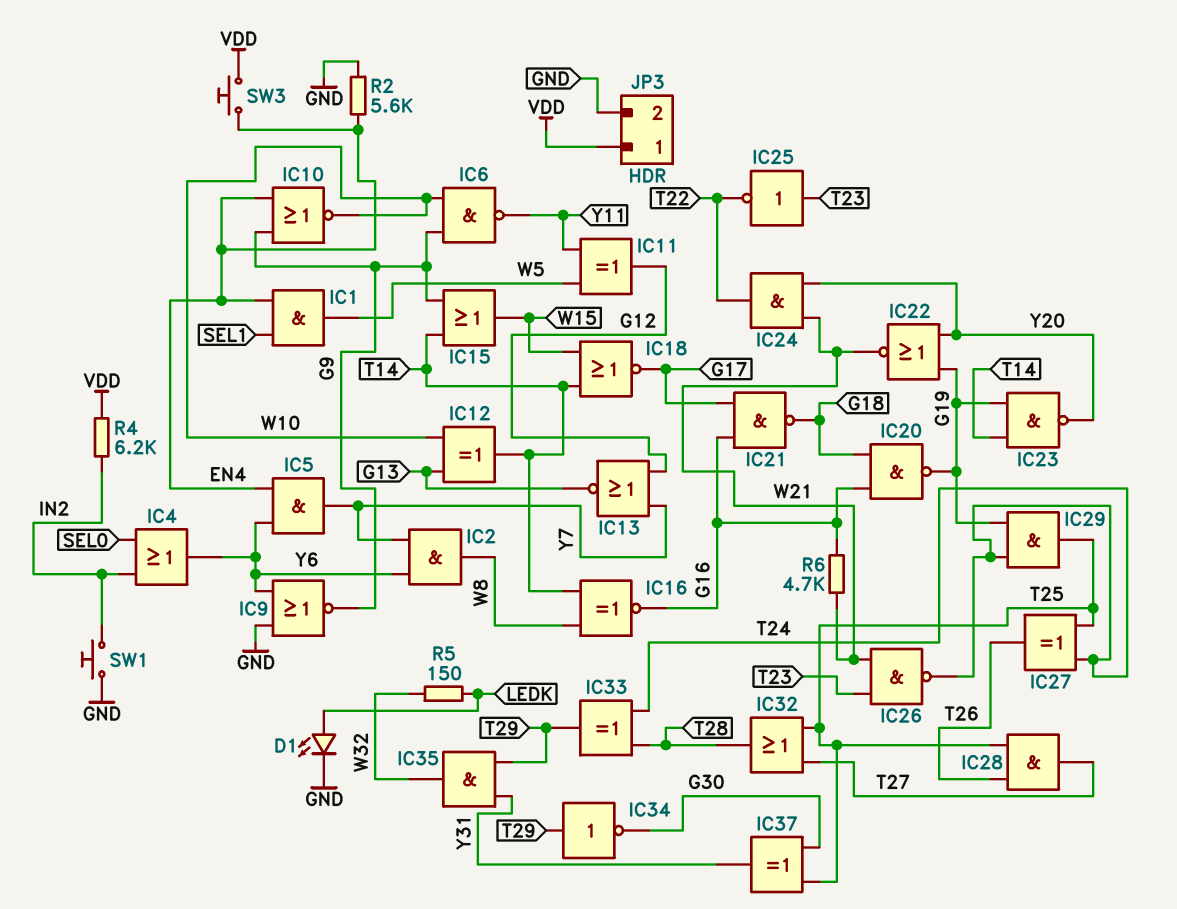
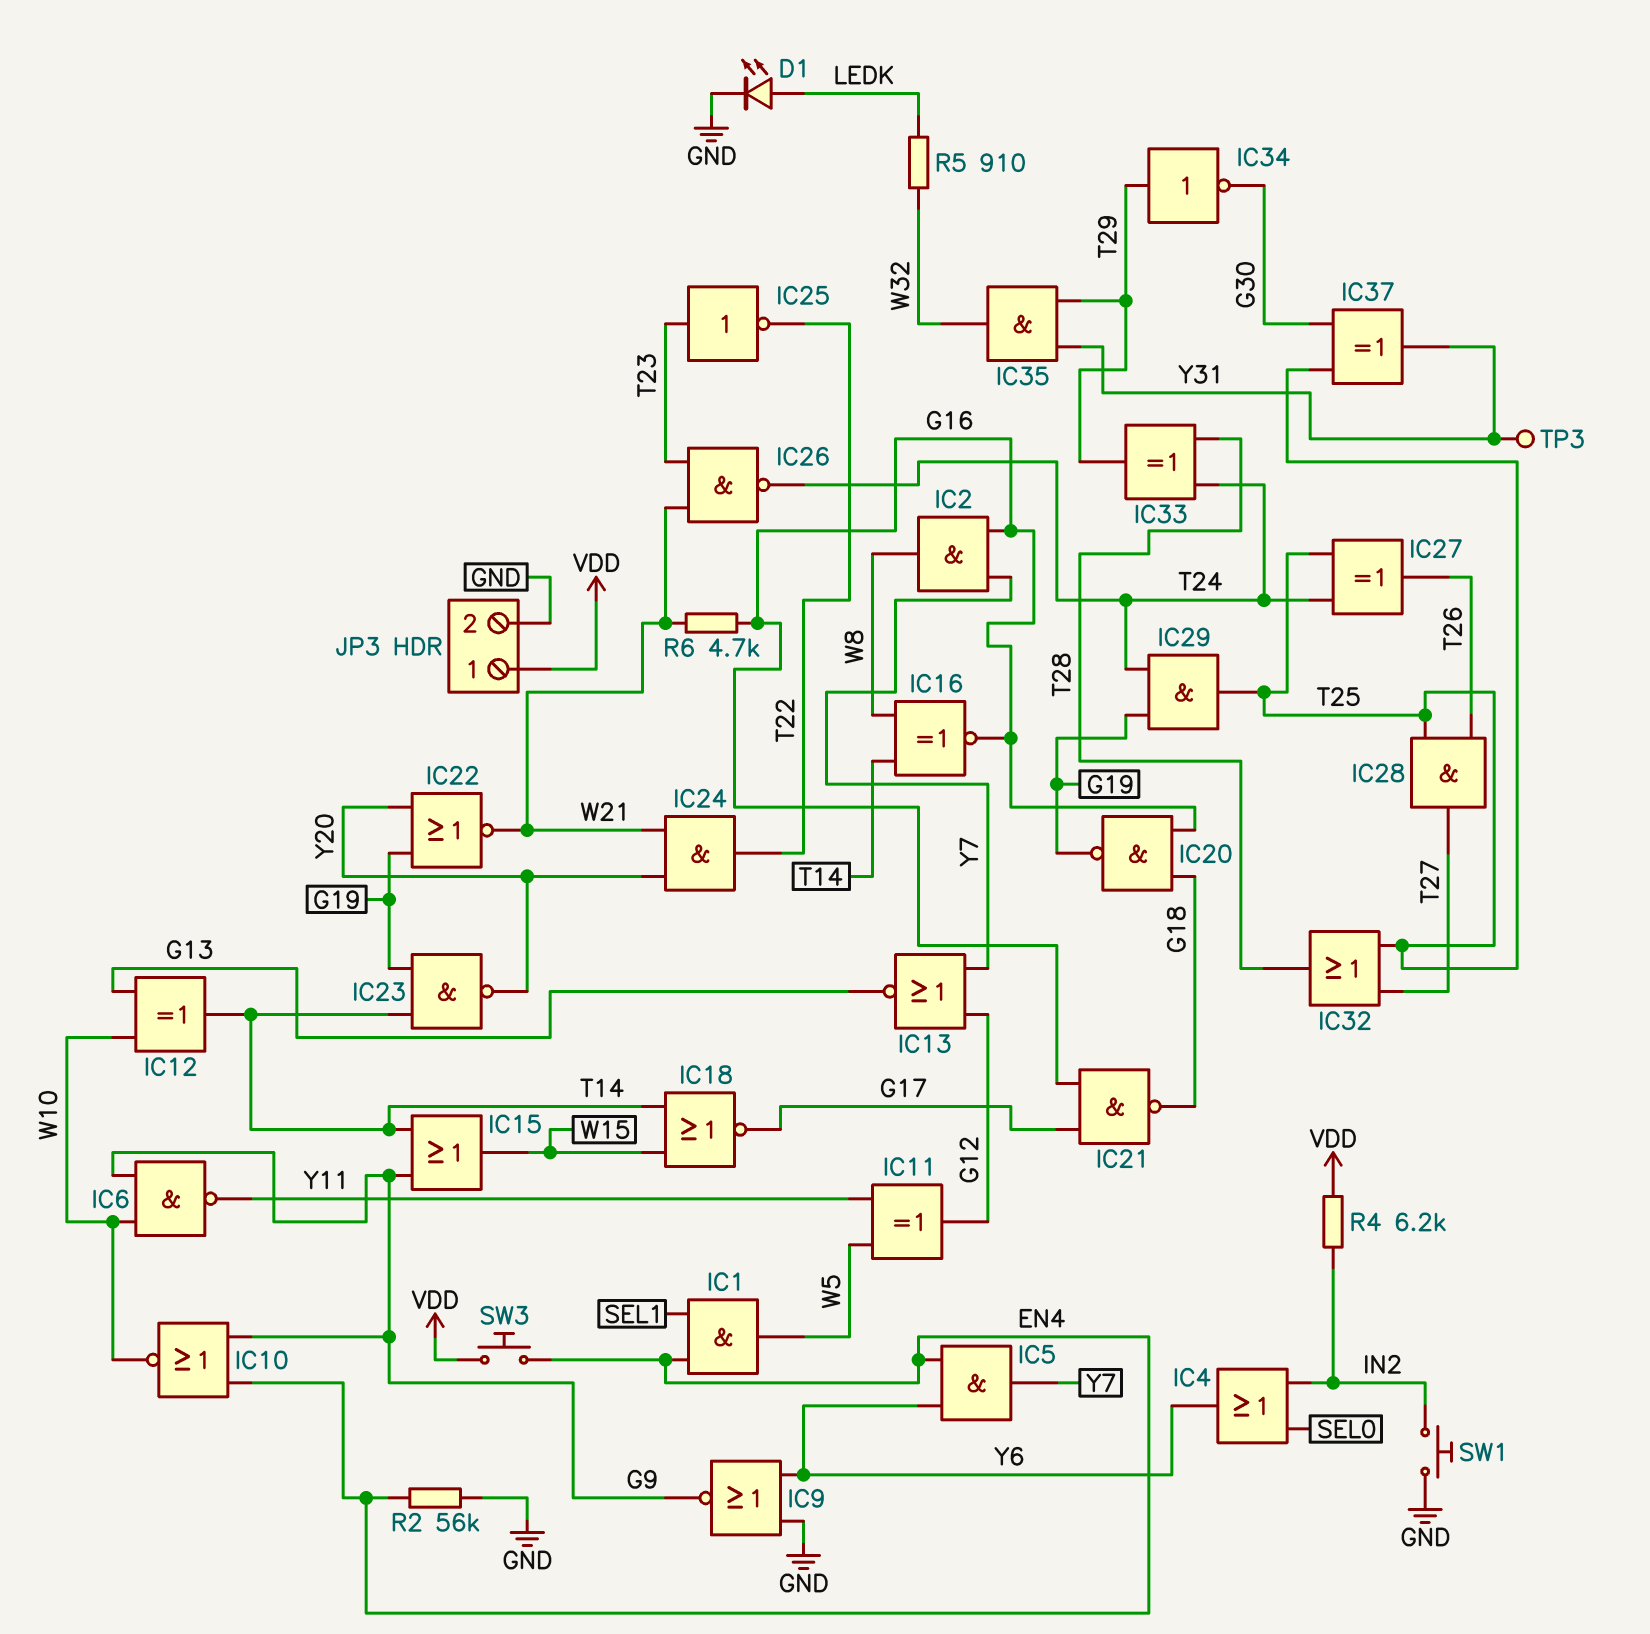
IC2: AND (in Y6, in Y7, out W8) -> AND (in G16, in Y7, out W8)
R2: 5.6k (EN4, GND) -> 56k (EN4, GND)
R5: 150 (LEDK, W32) -> 910 (LEDK, W32)
TP3: none -> test point (Y31)

